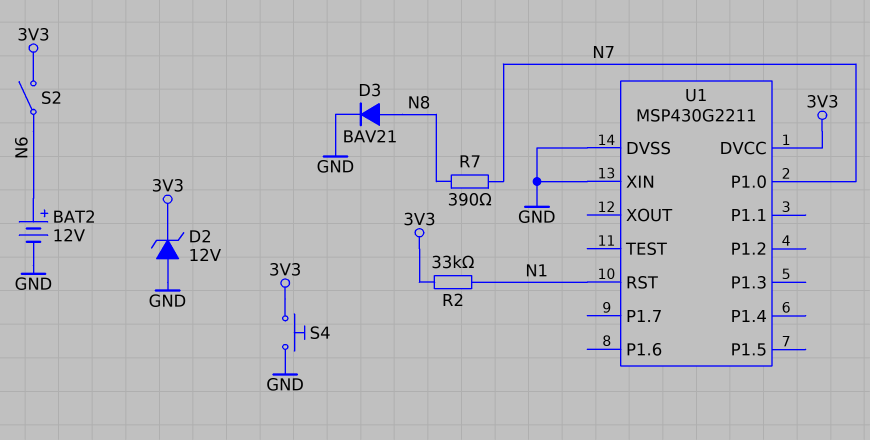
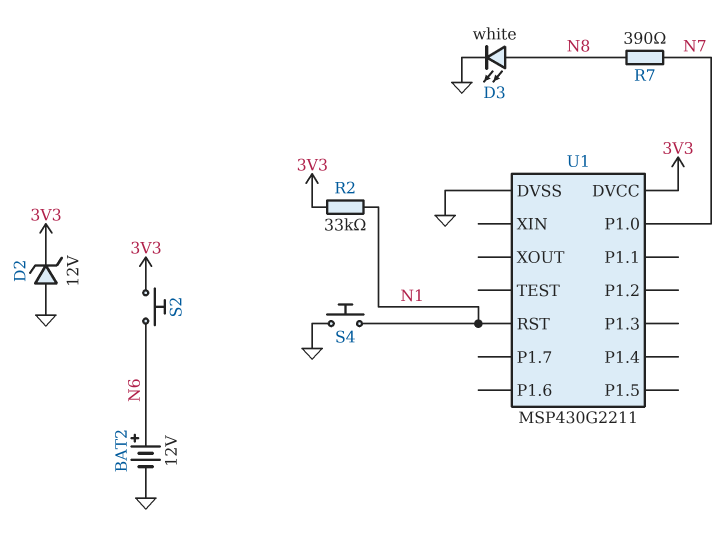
D3: diode BAV21 (A N8, K GND) -> LED white (A N8, K GND)
S2: switch (3V3, N6) -> button (3V3, N6)
S4: button (3V3, GND) -> button (GND, N1)
U1 pin XIN: GND -> none

